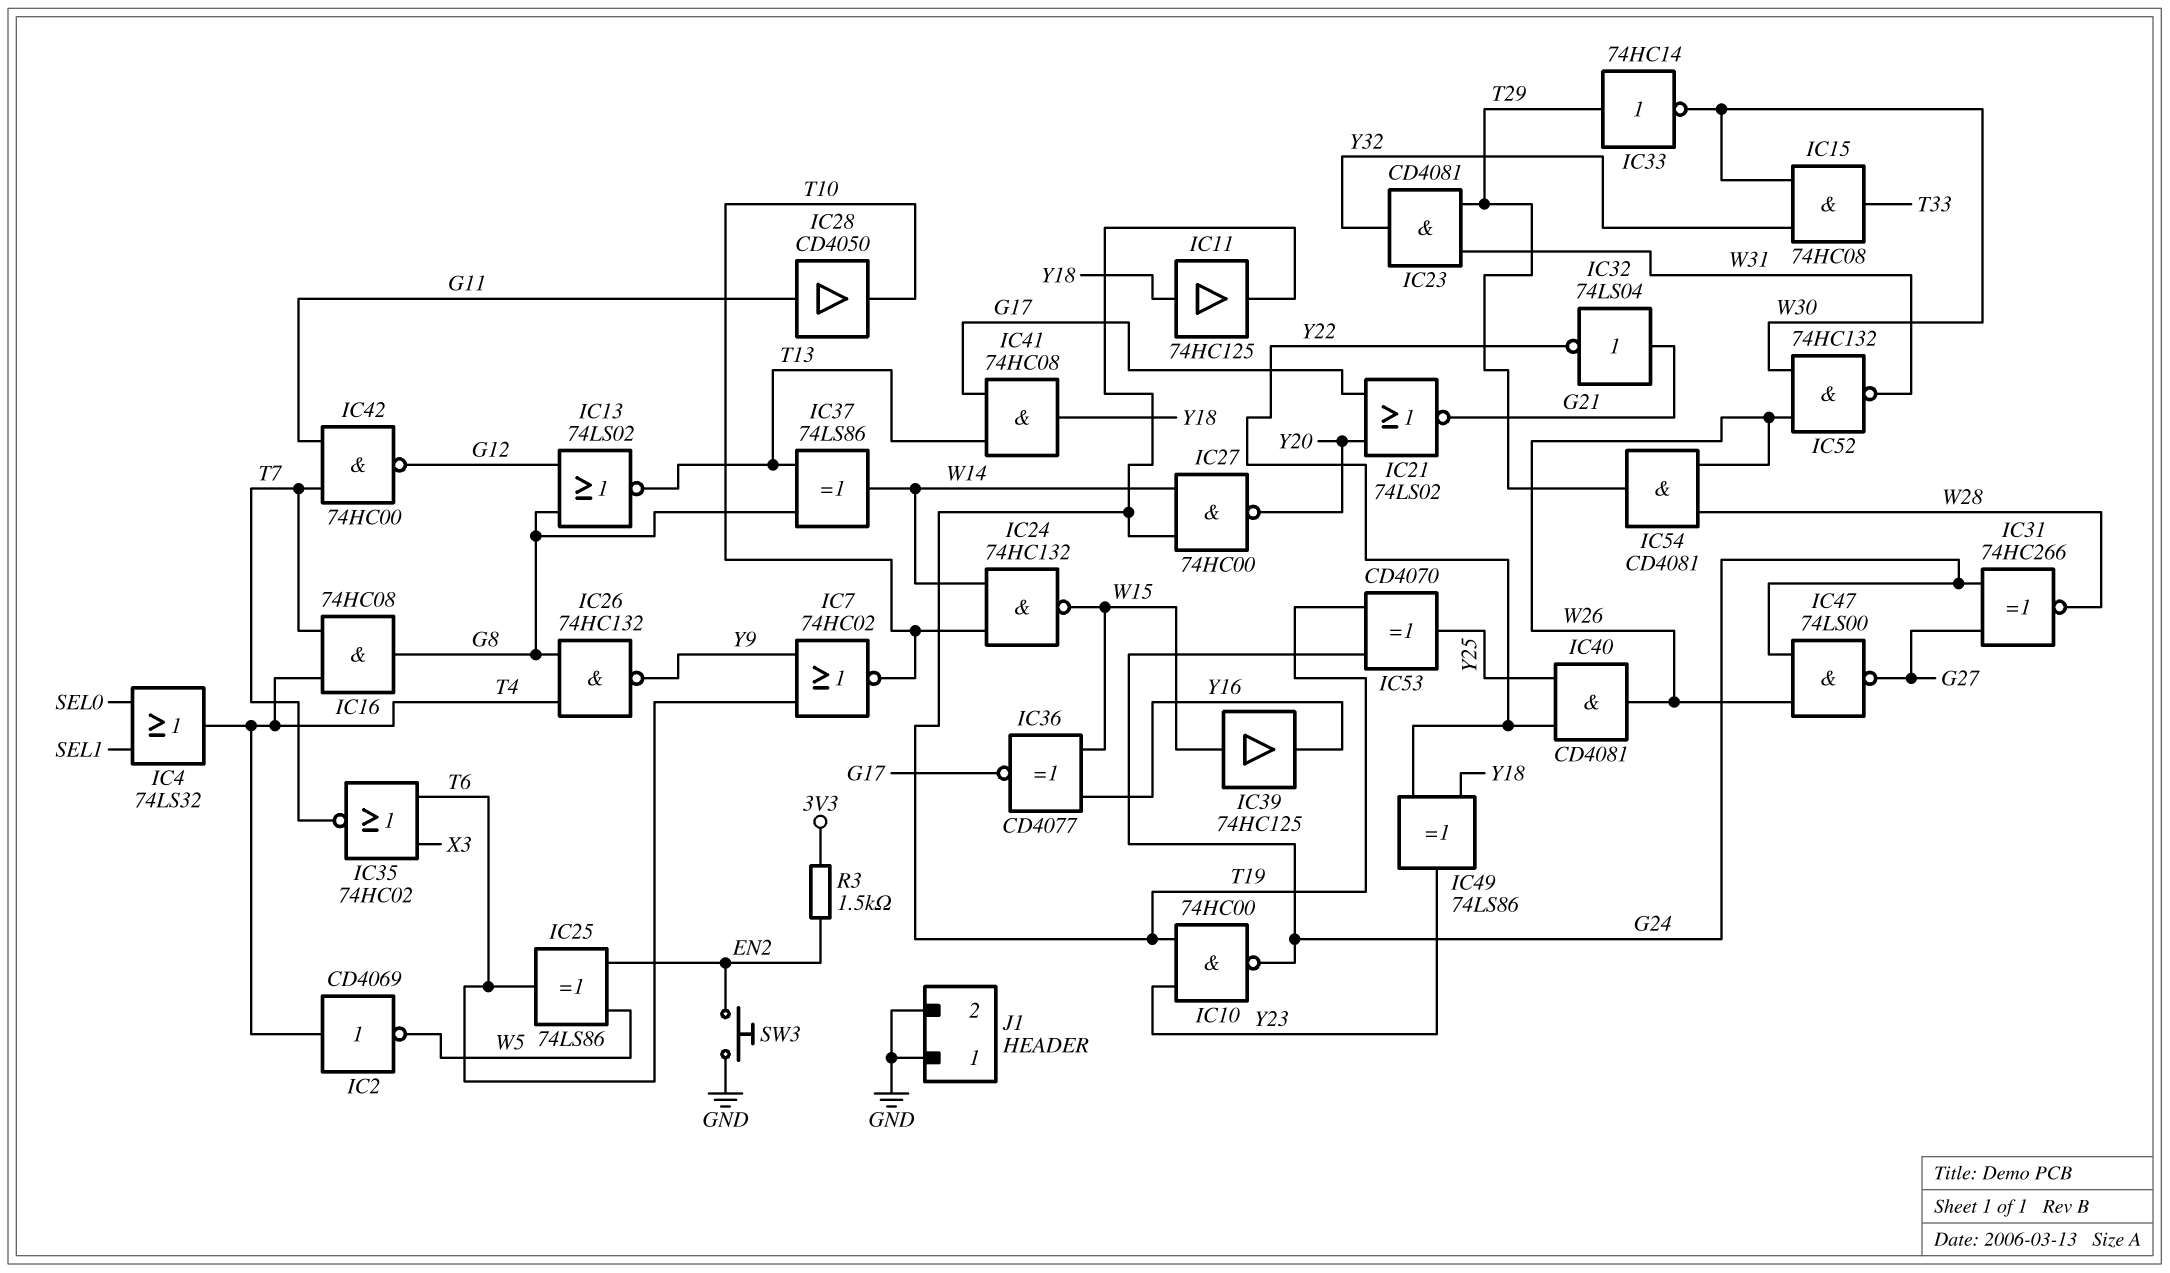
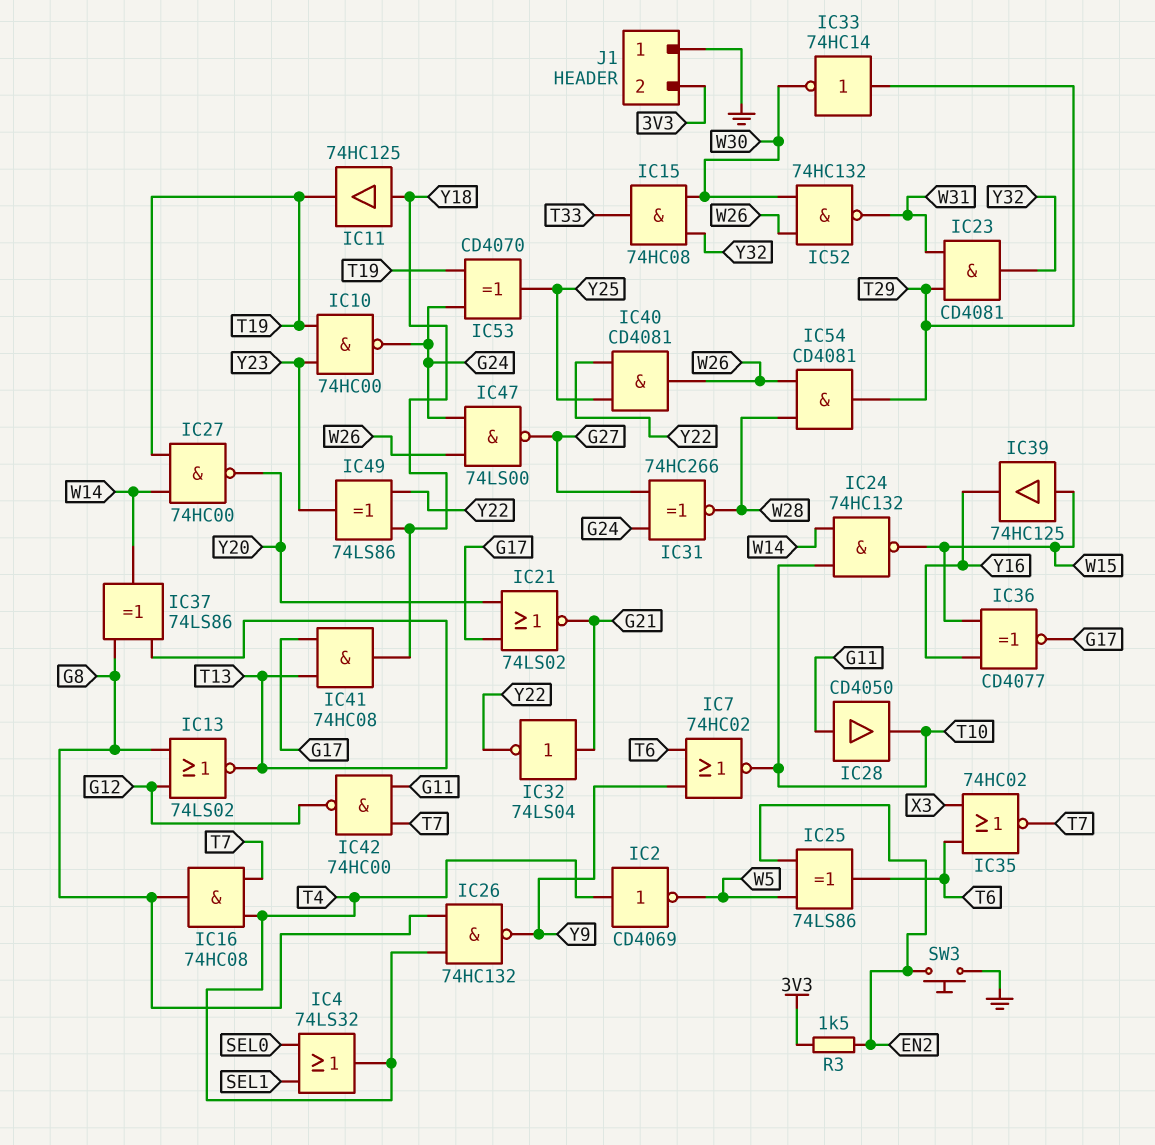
J1 pin 2: GND -> 3V3

